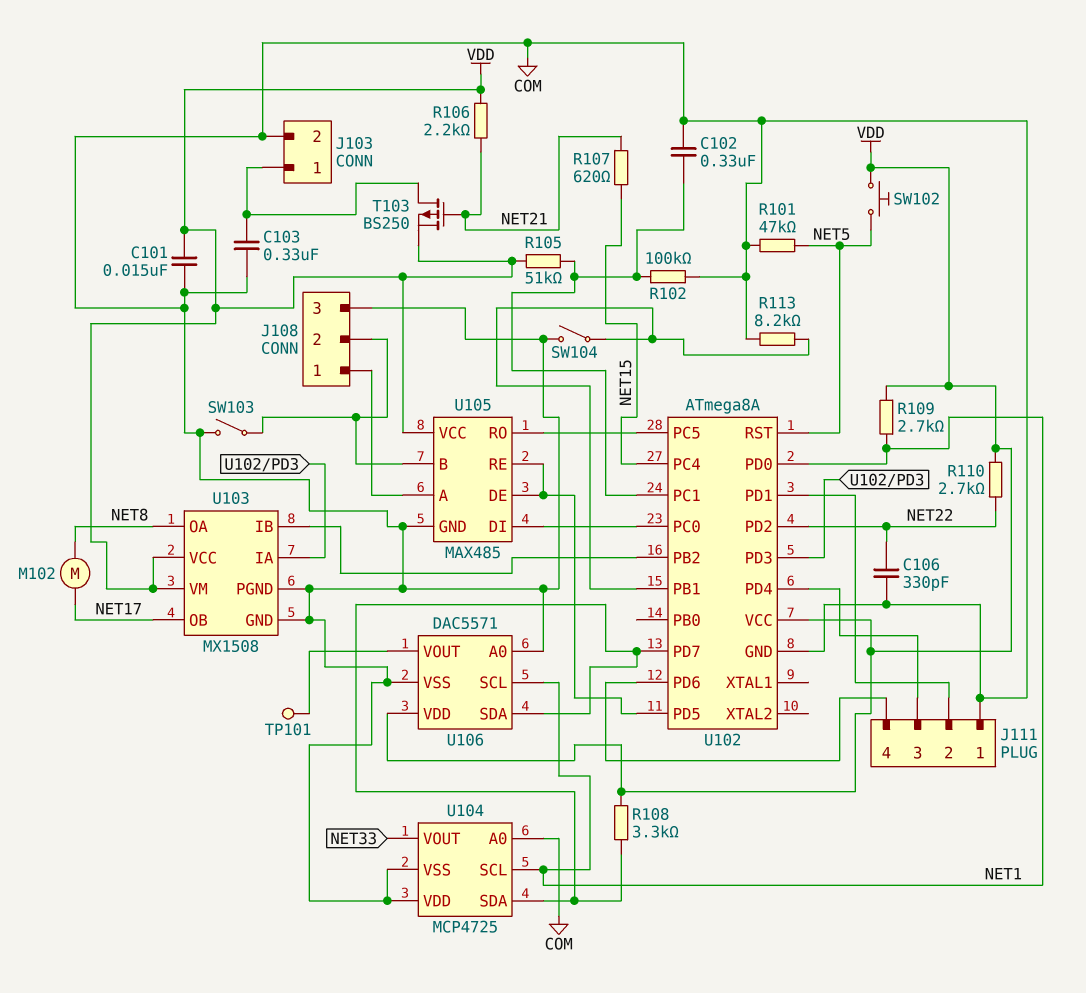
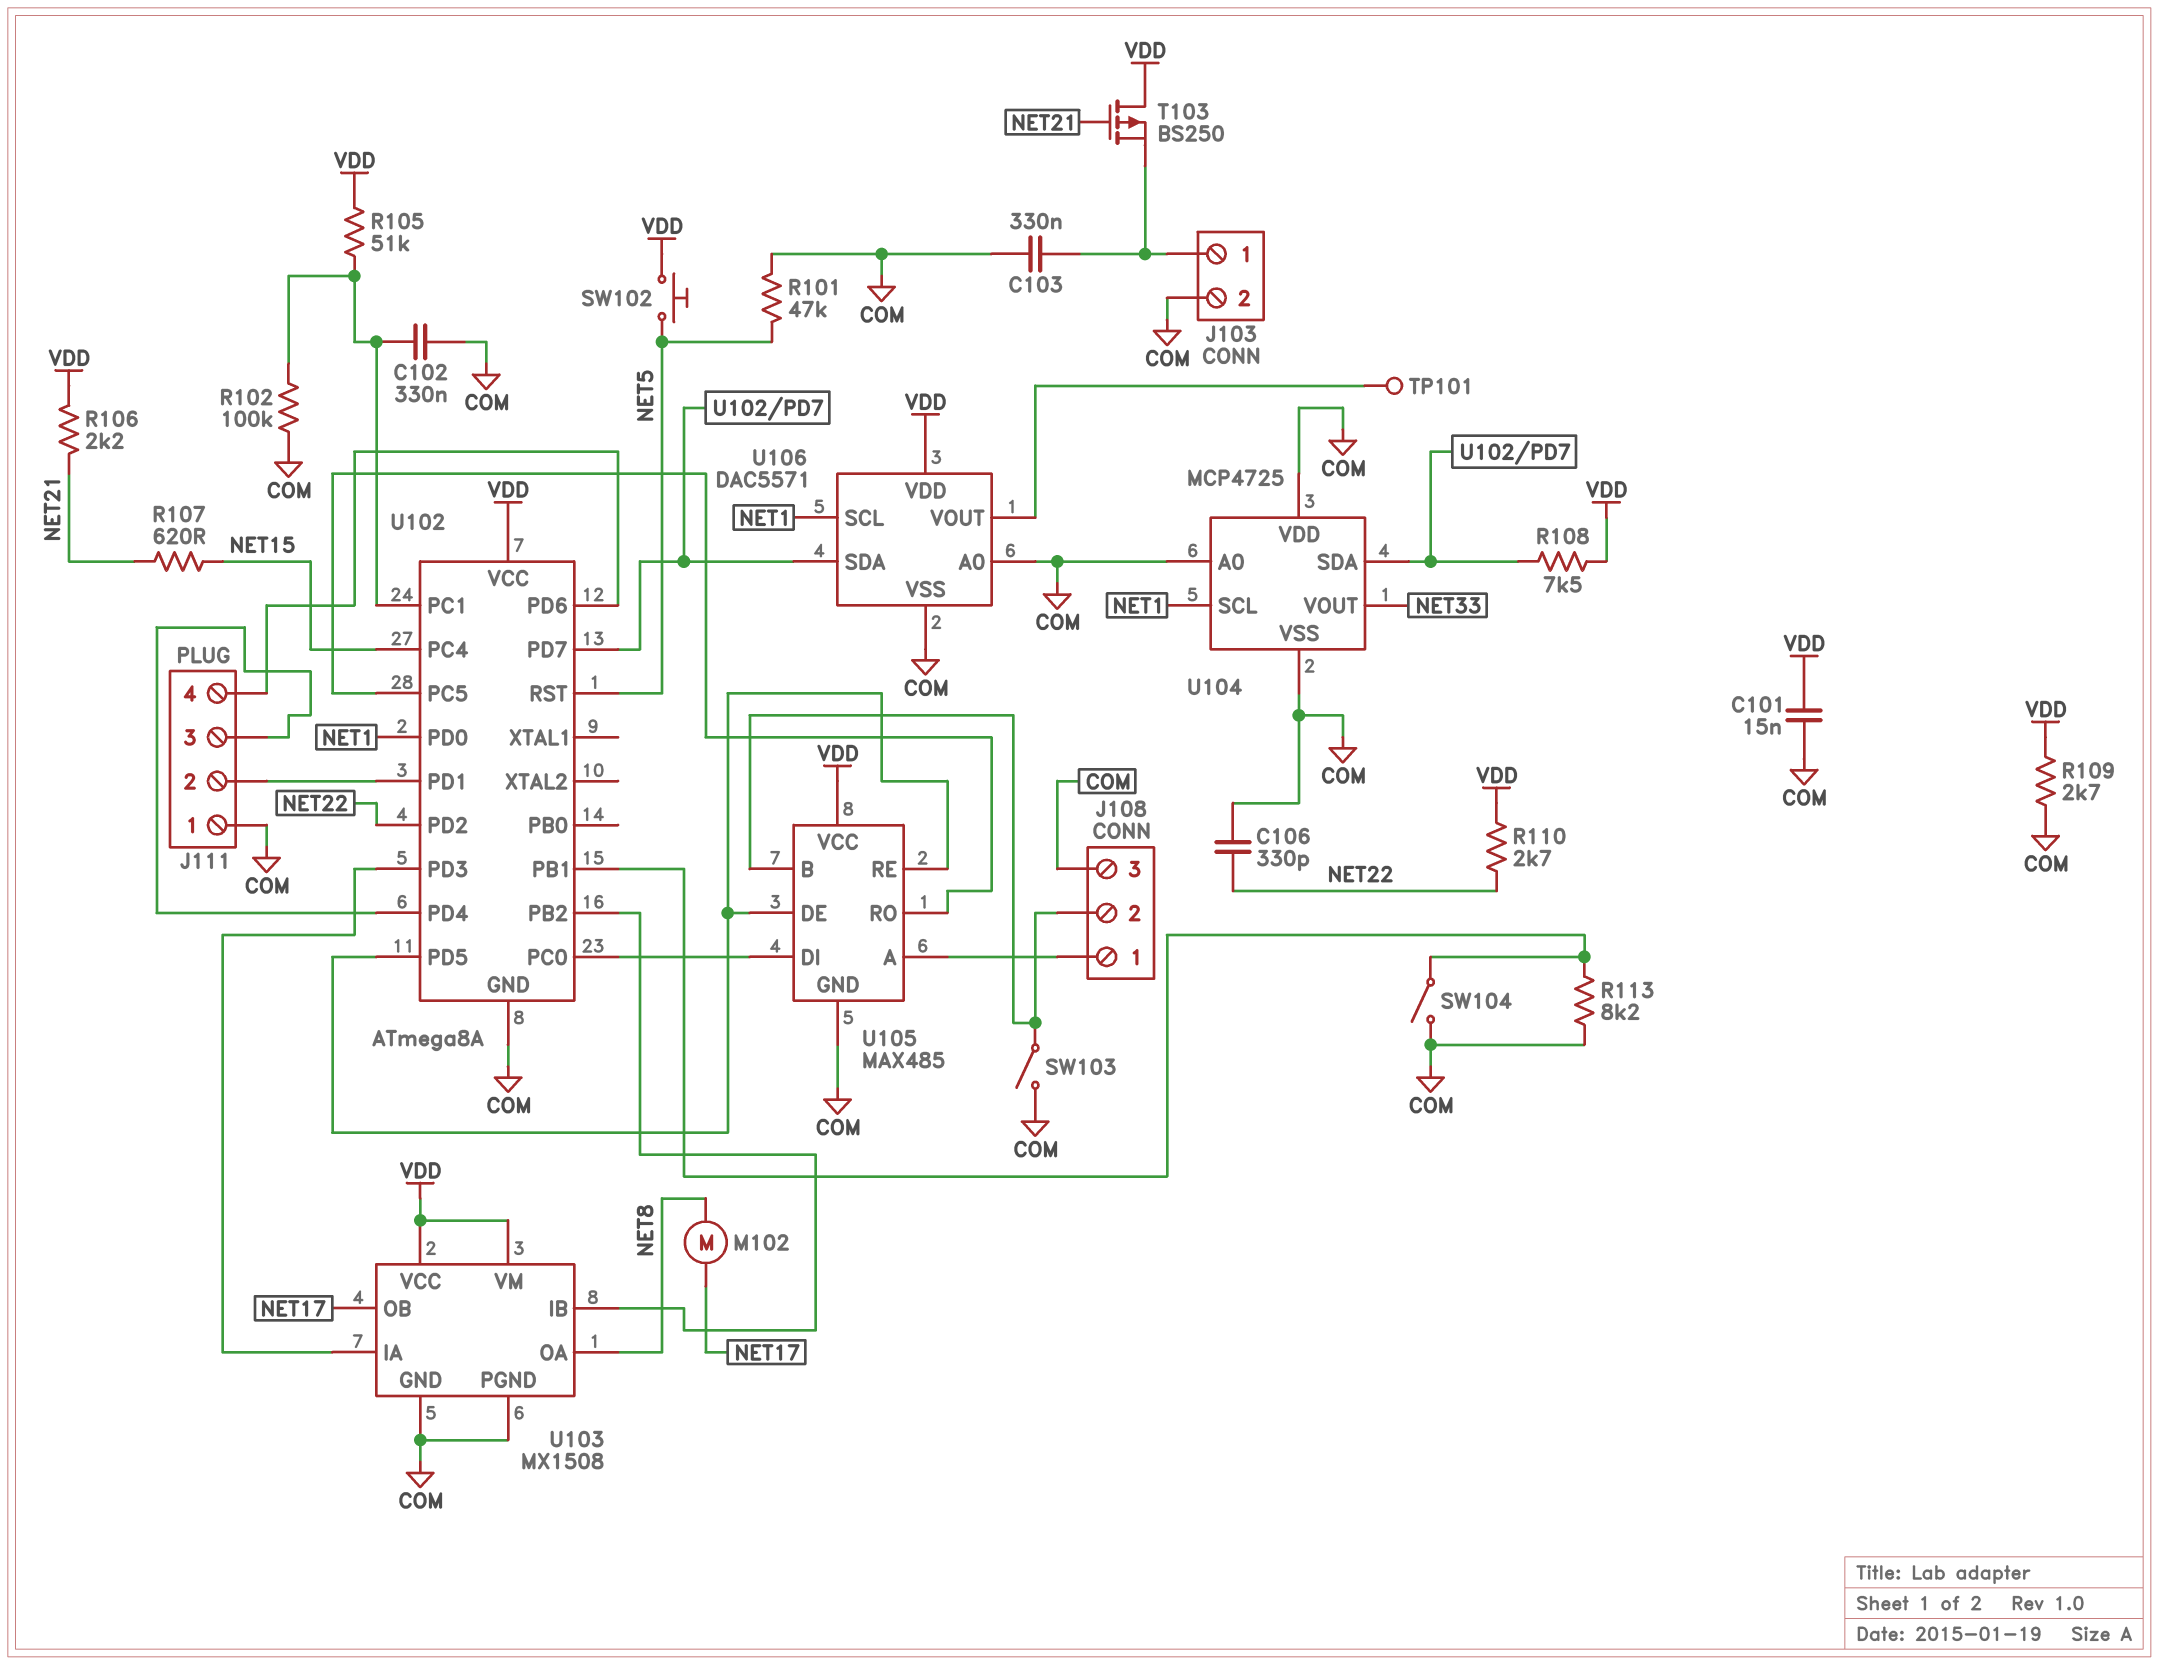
R108: 3.3k (U102/PD7, VDD) -> 7.5k (U102/PD7, VDD)
R109: 2.7k (NET1, VDD) -> 2.7k (COM, VDD)
T103: PMOS BS250 (G NET21, D J103/1, S VDD) -> PMOS BS250 (G NET21, D VDD, S J103/1)

